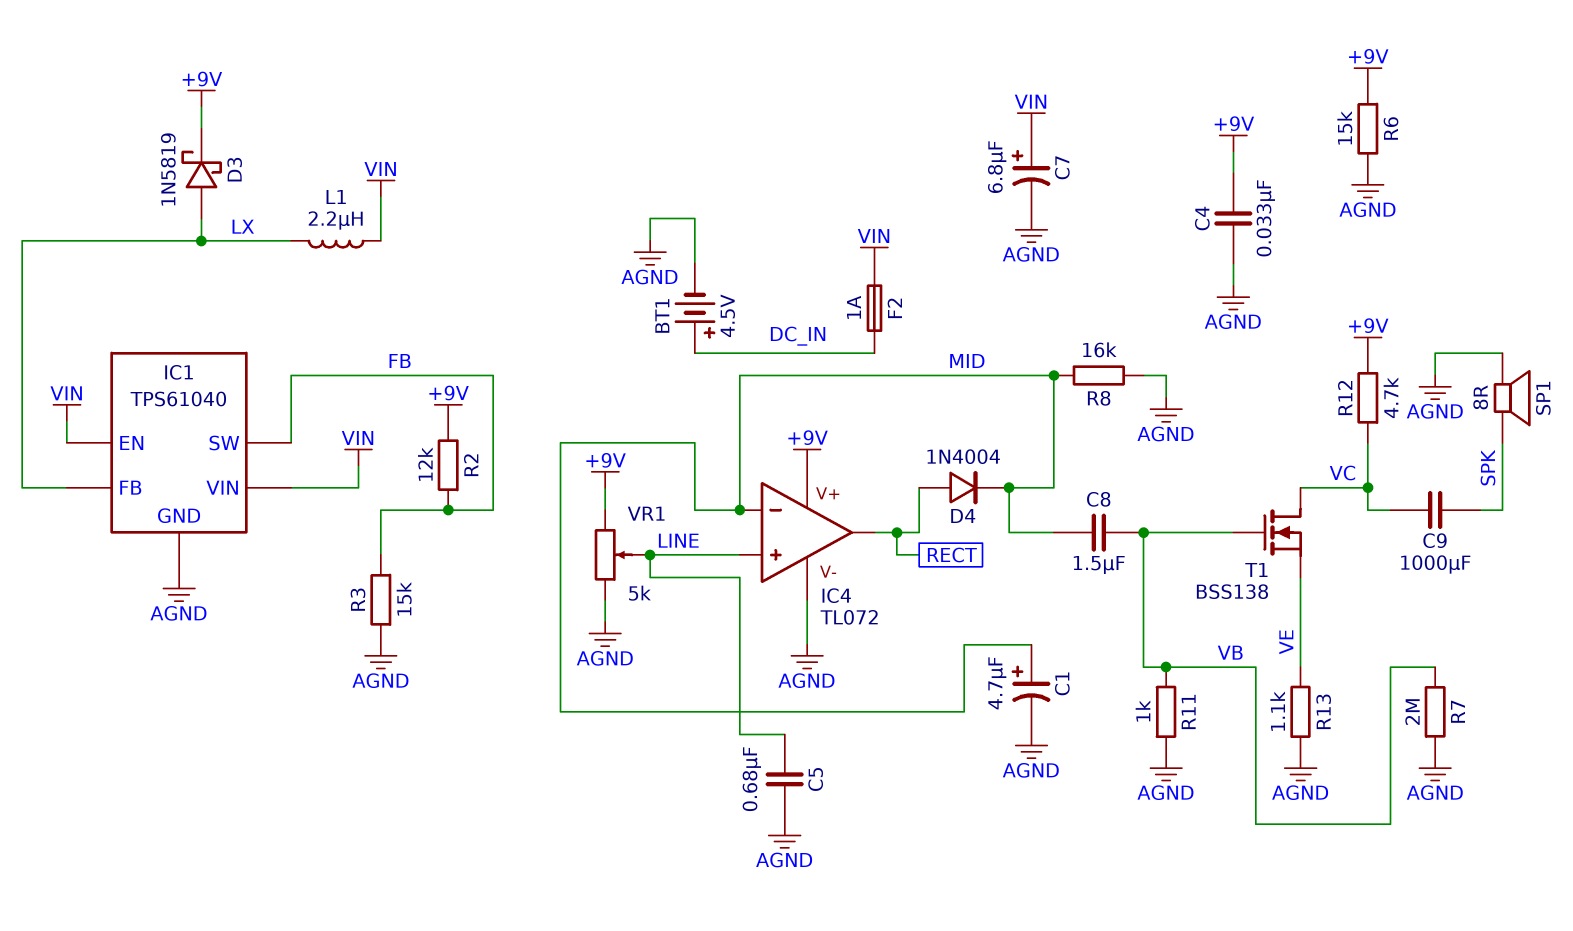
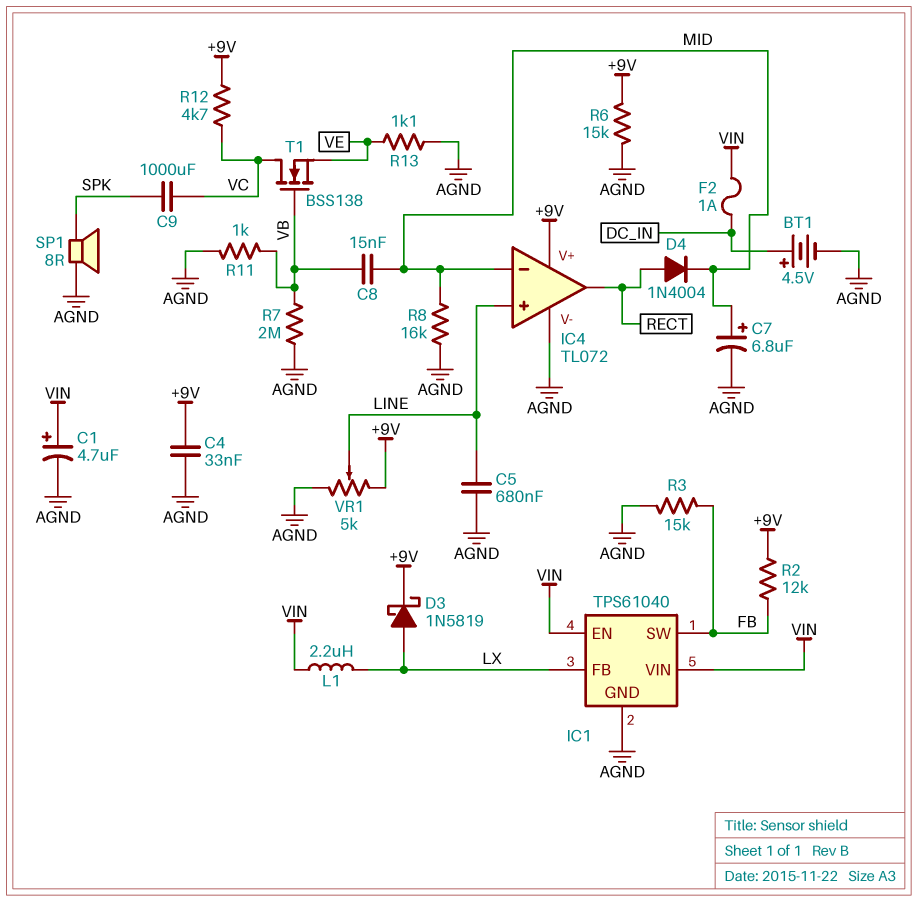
C1: 4.7uF (plus MID, minus AGND) -> 4.7uF (plus VIN, minus AGND)
C7: 6.8uF (plus VIN, minus AGND) -> 6.8uF (plus MID, minus AGND)
C8: 1.5uF (MID, VB) -> 15nF (MID, VB)

